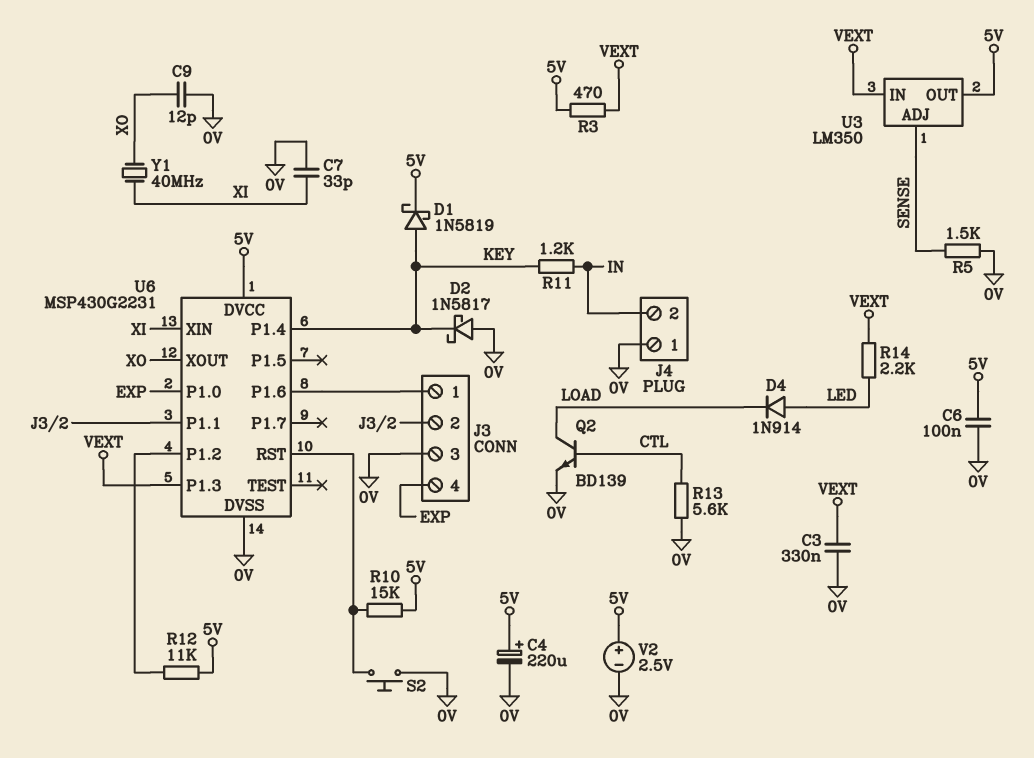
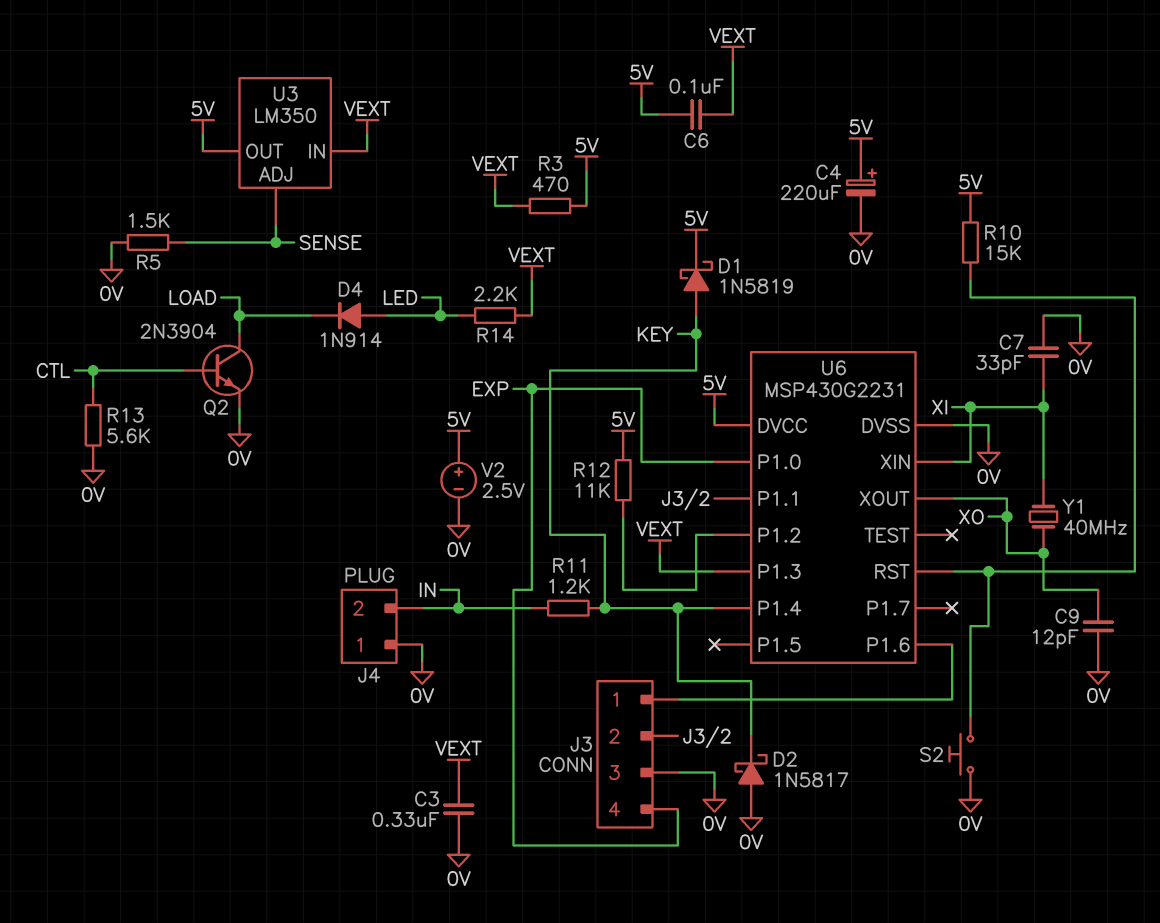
C6: 100nF (0V, 5V) -> 100nF (5V, VEXT)
Q2: NPN BD139 (B CTL, C LOAD, E 0V) -> NPN 2N3904 (B CTL, C LOAD, E 0V)

